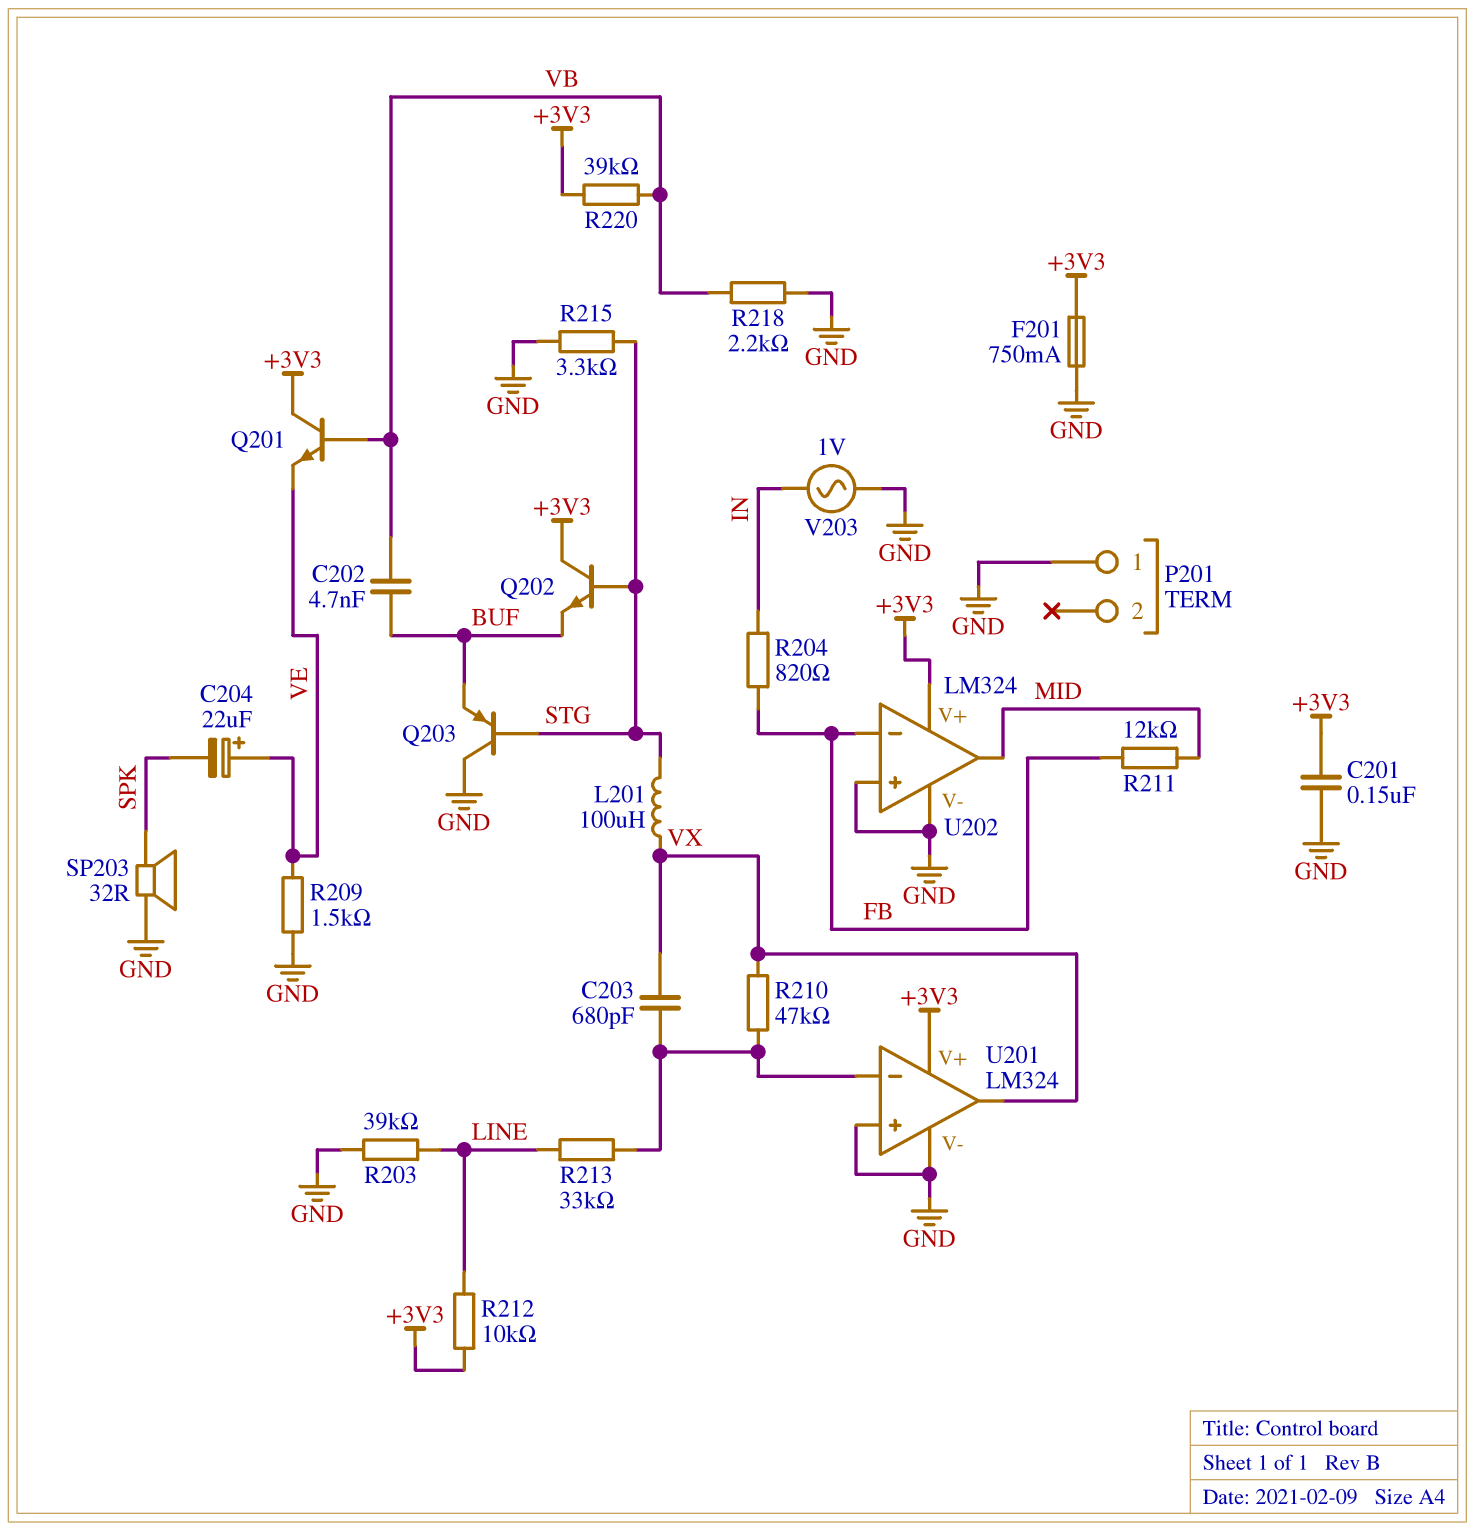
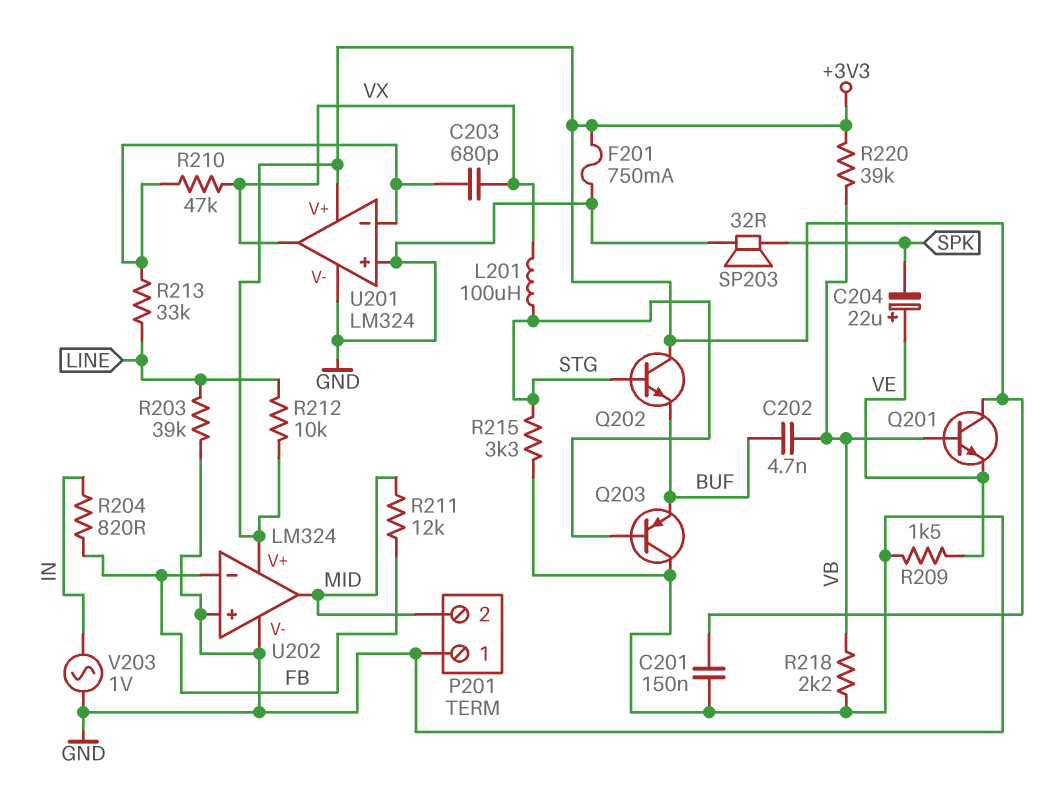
P201 pin 2: none -> MID

